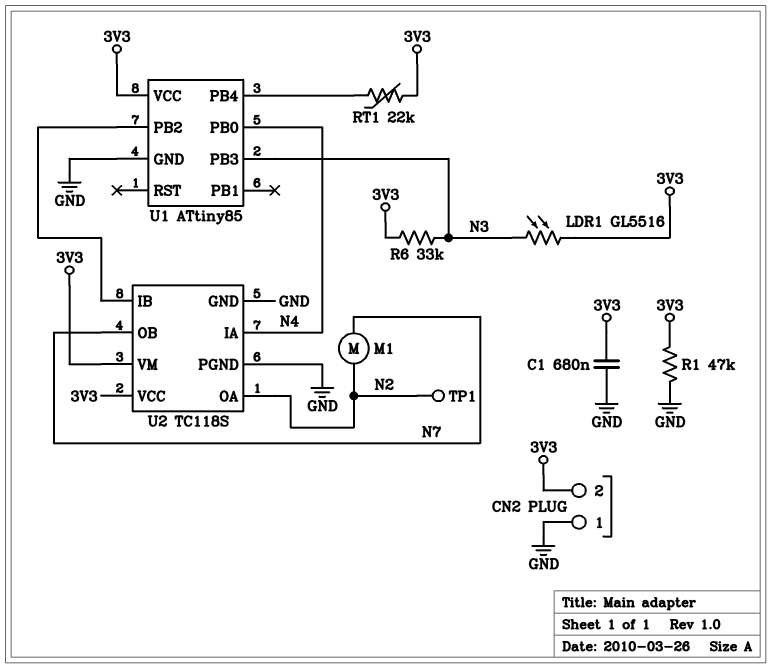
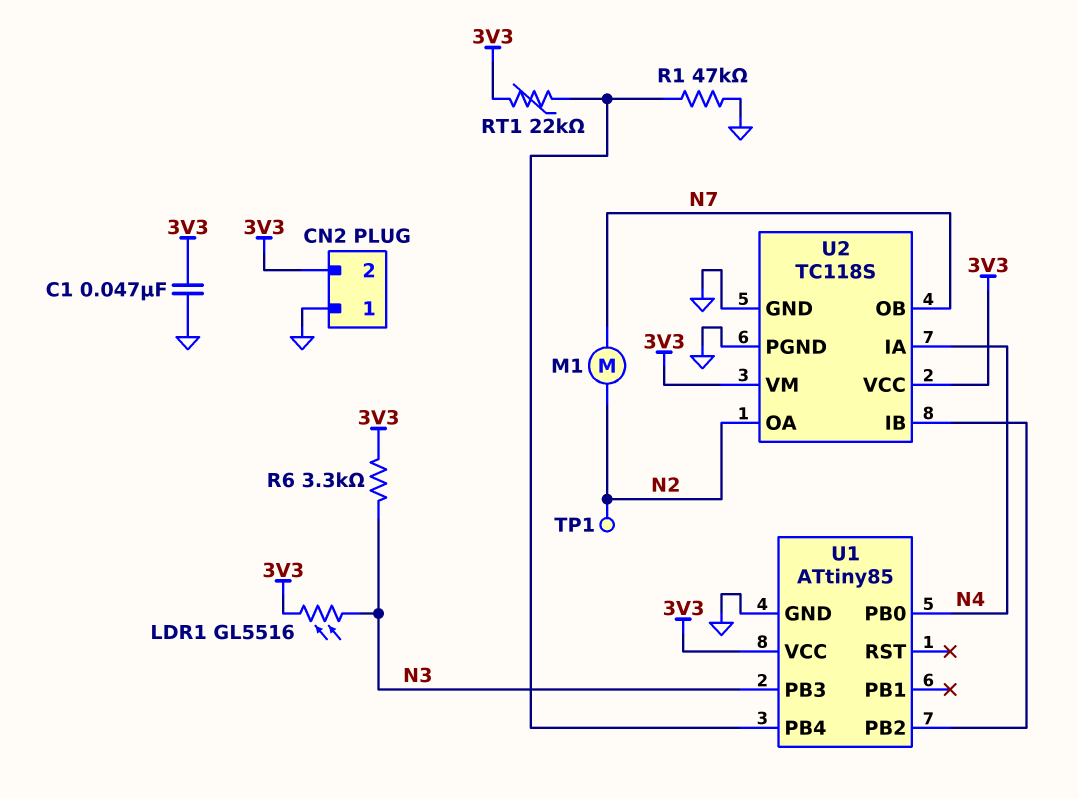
C1: 680nF (3V3, GND) -> 47nF (3V3, GND)
R1: 47k (3V3, GND) -> 47k (GND, U1/PB4)
R6: 33k (3V3, N3) -> 3.3k (3V3, N3)

